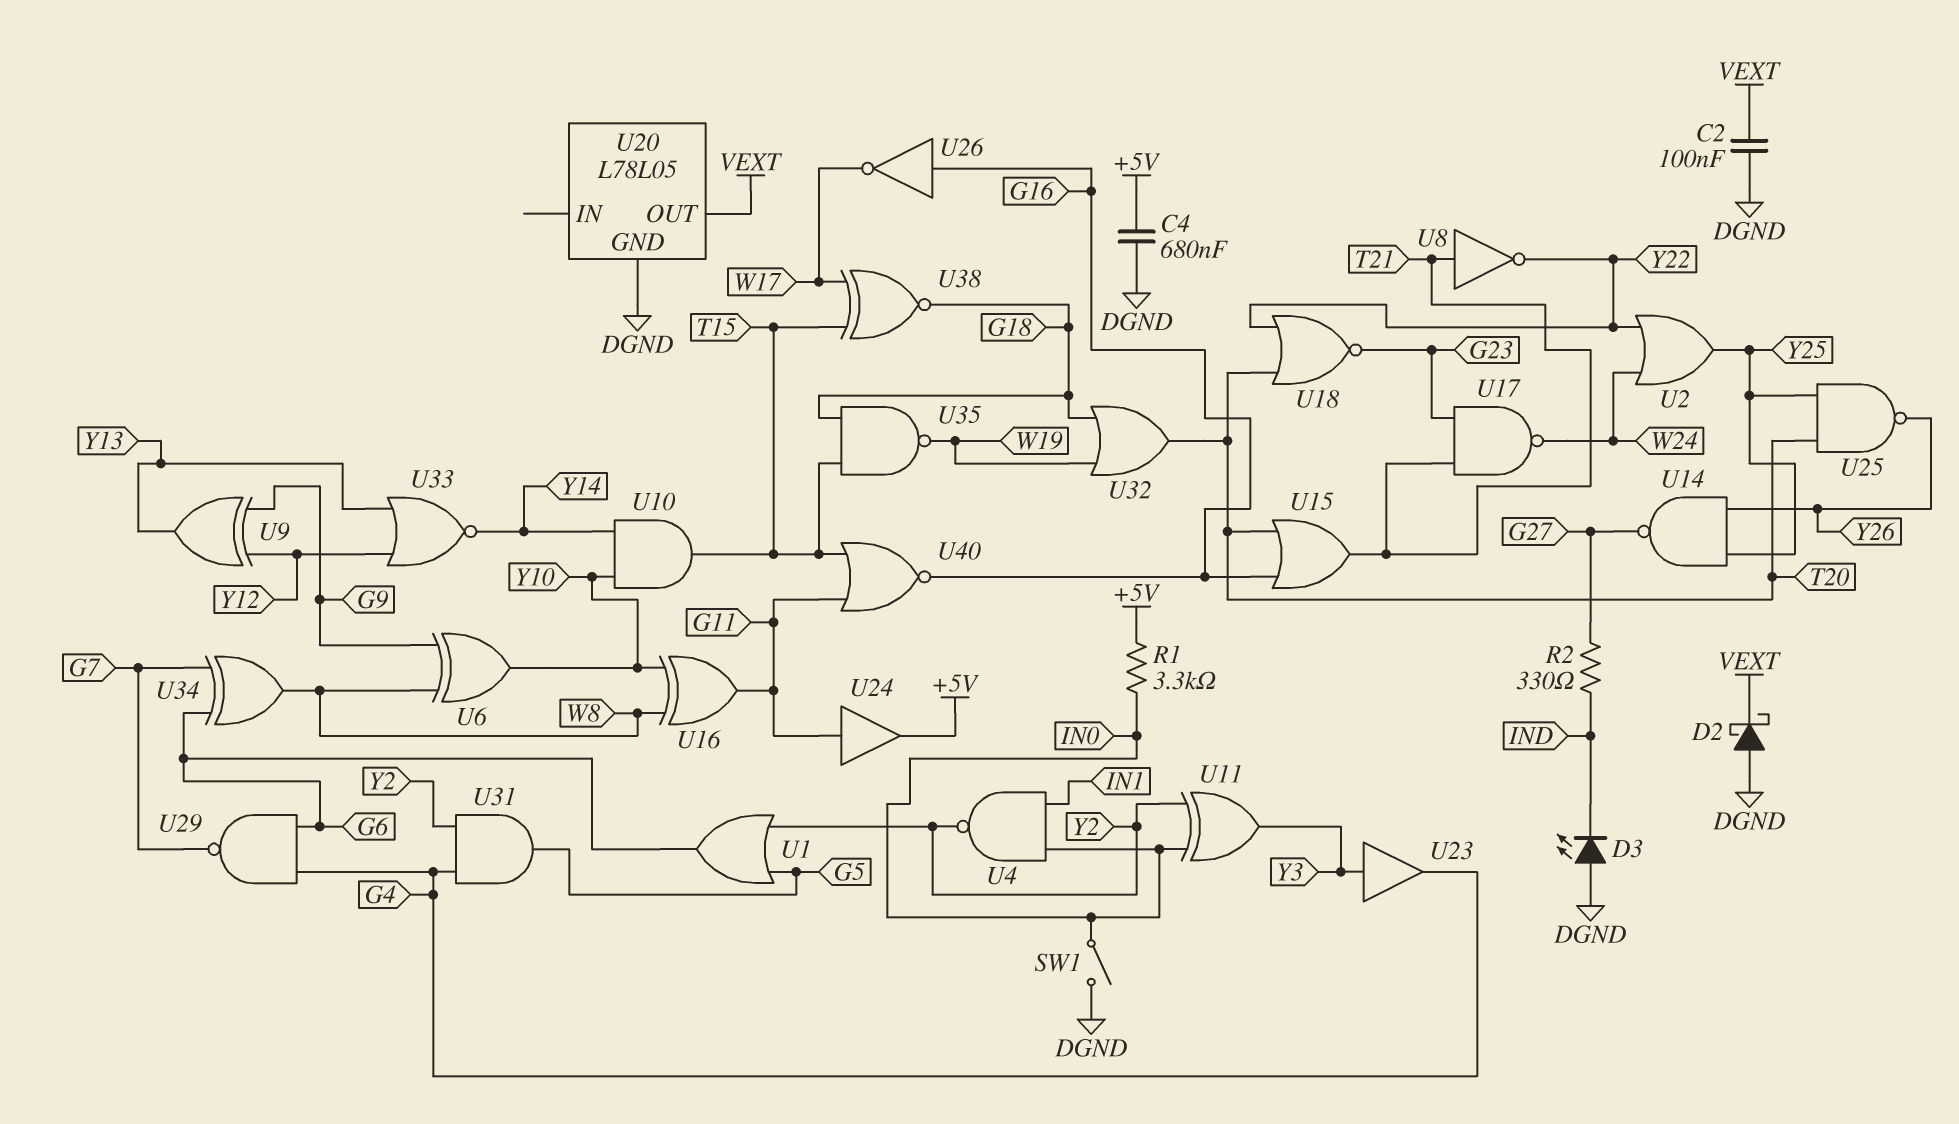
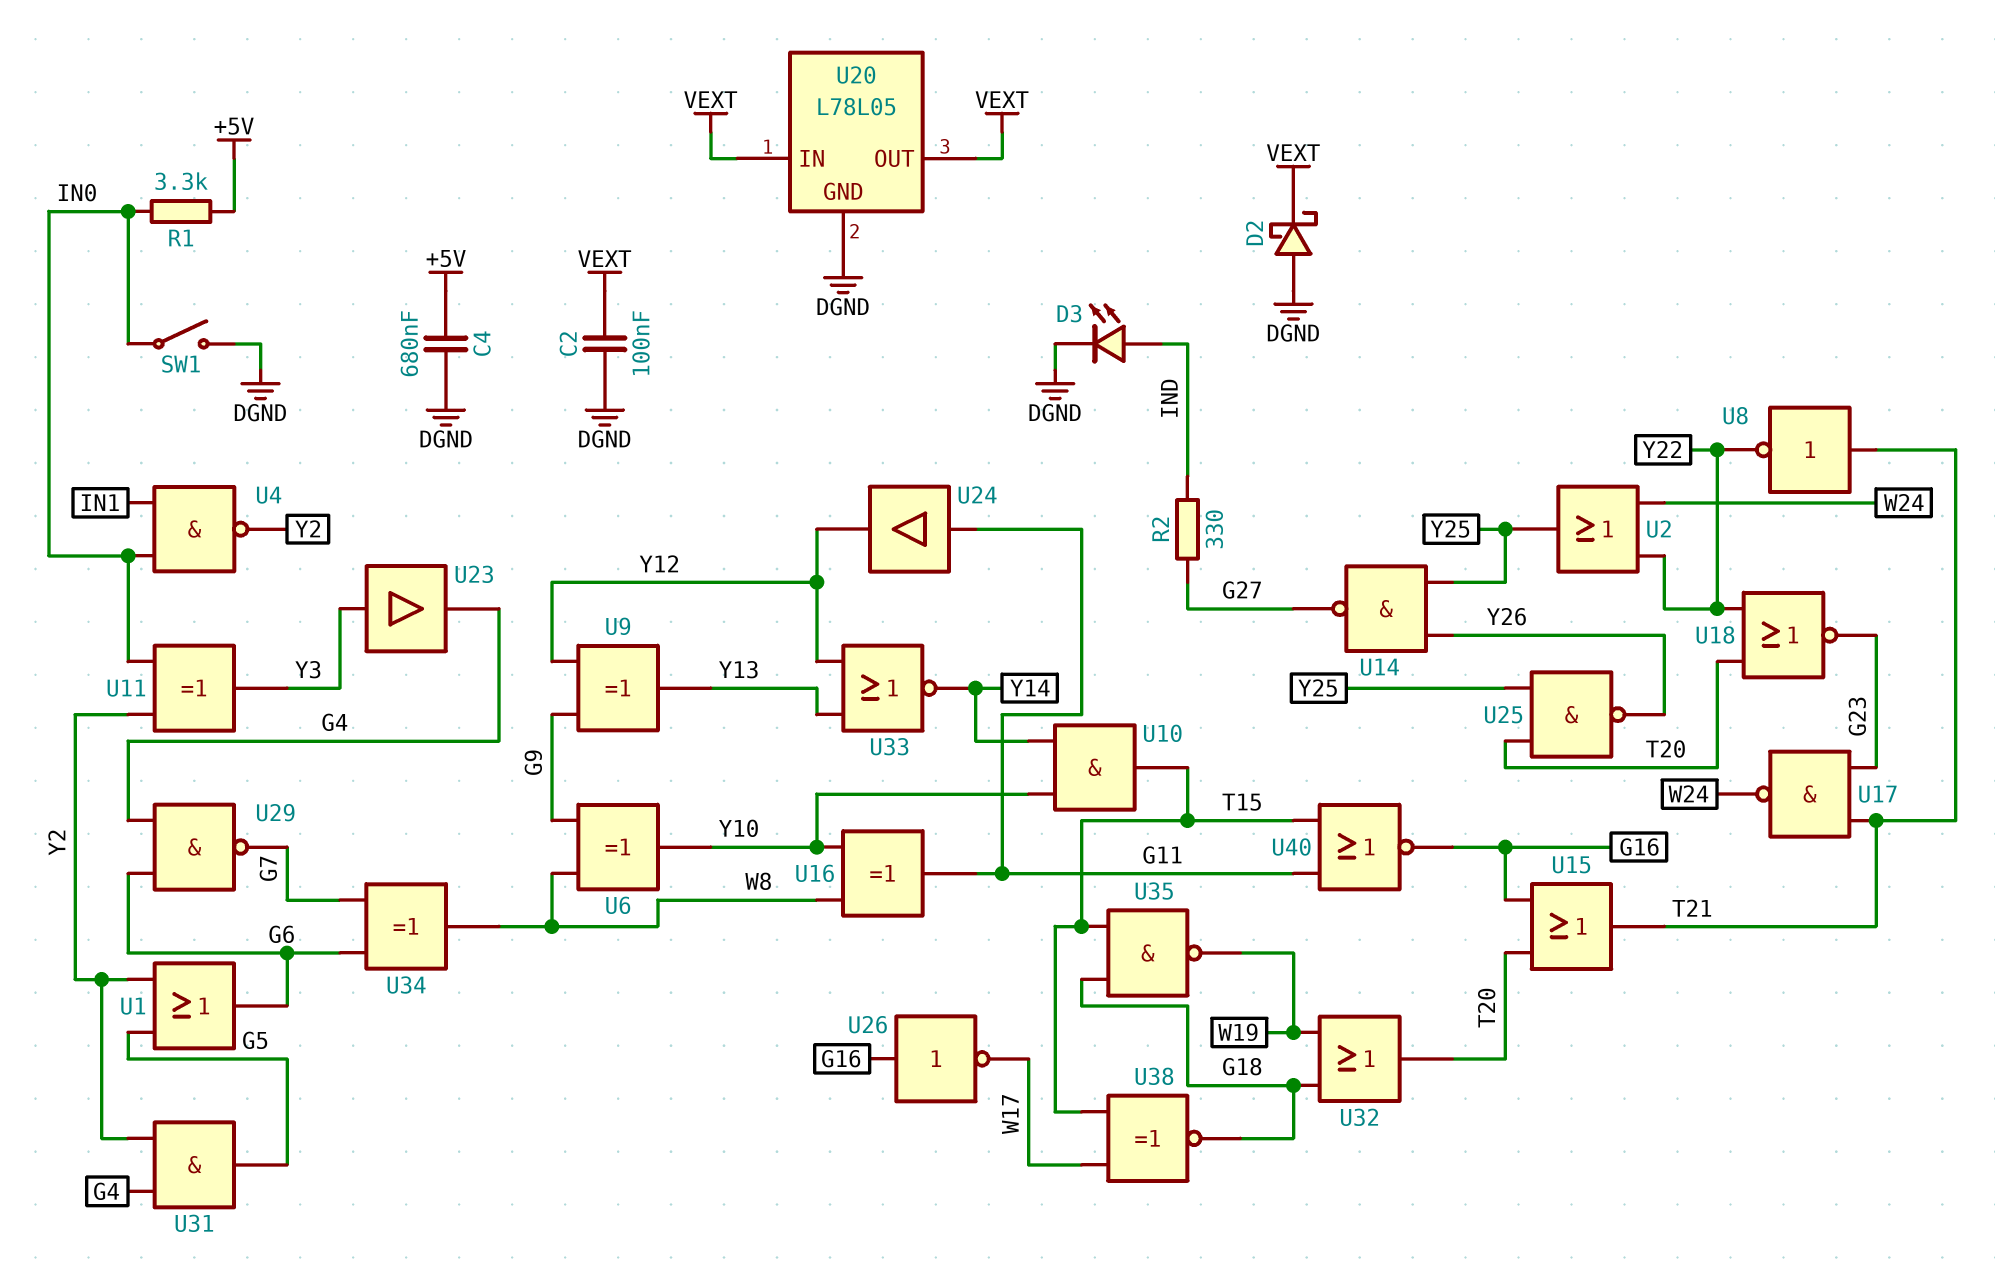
D3: LED (A DGND, K IND) -> LED (A IND, K DGND)
U20 pin IN: none -> VEXT
U24: buffer (in G11, out +5V) -> buffer (in G11, out Y12)

